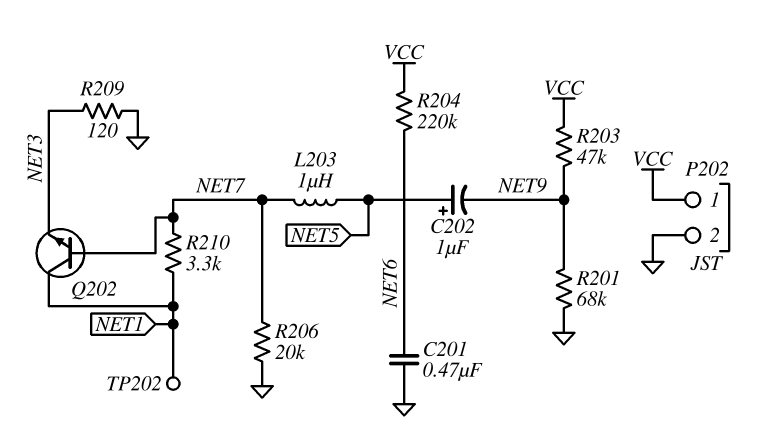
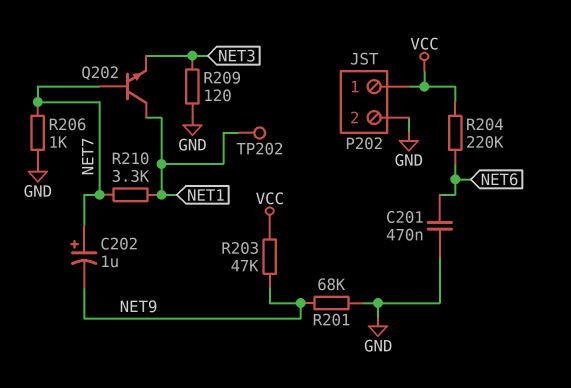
C202: 1uF (plus NET5, minus NET9) -> 1uF (plus NET7, minus NET9)
L203: 1uH (NET5, NET7) -> none
R206: 20k (GND, NET7) -> 1k (GND, NET7)

